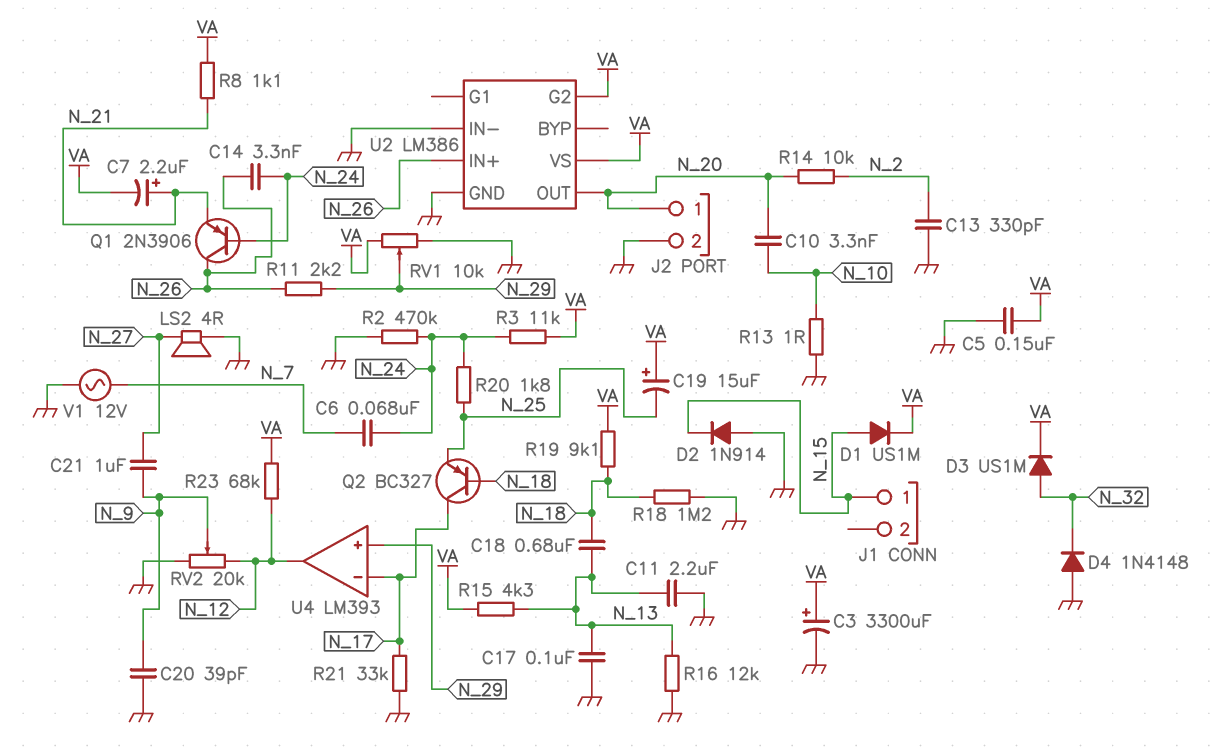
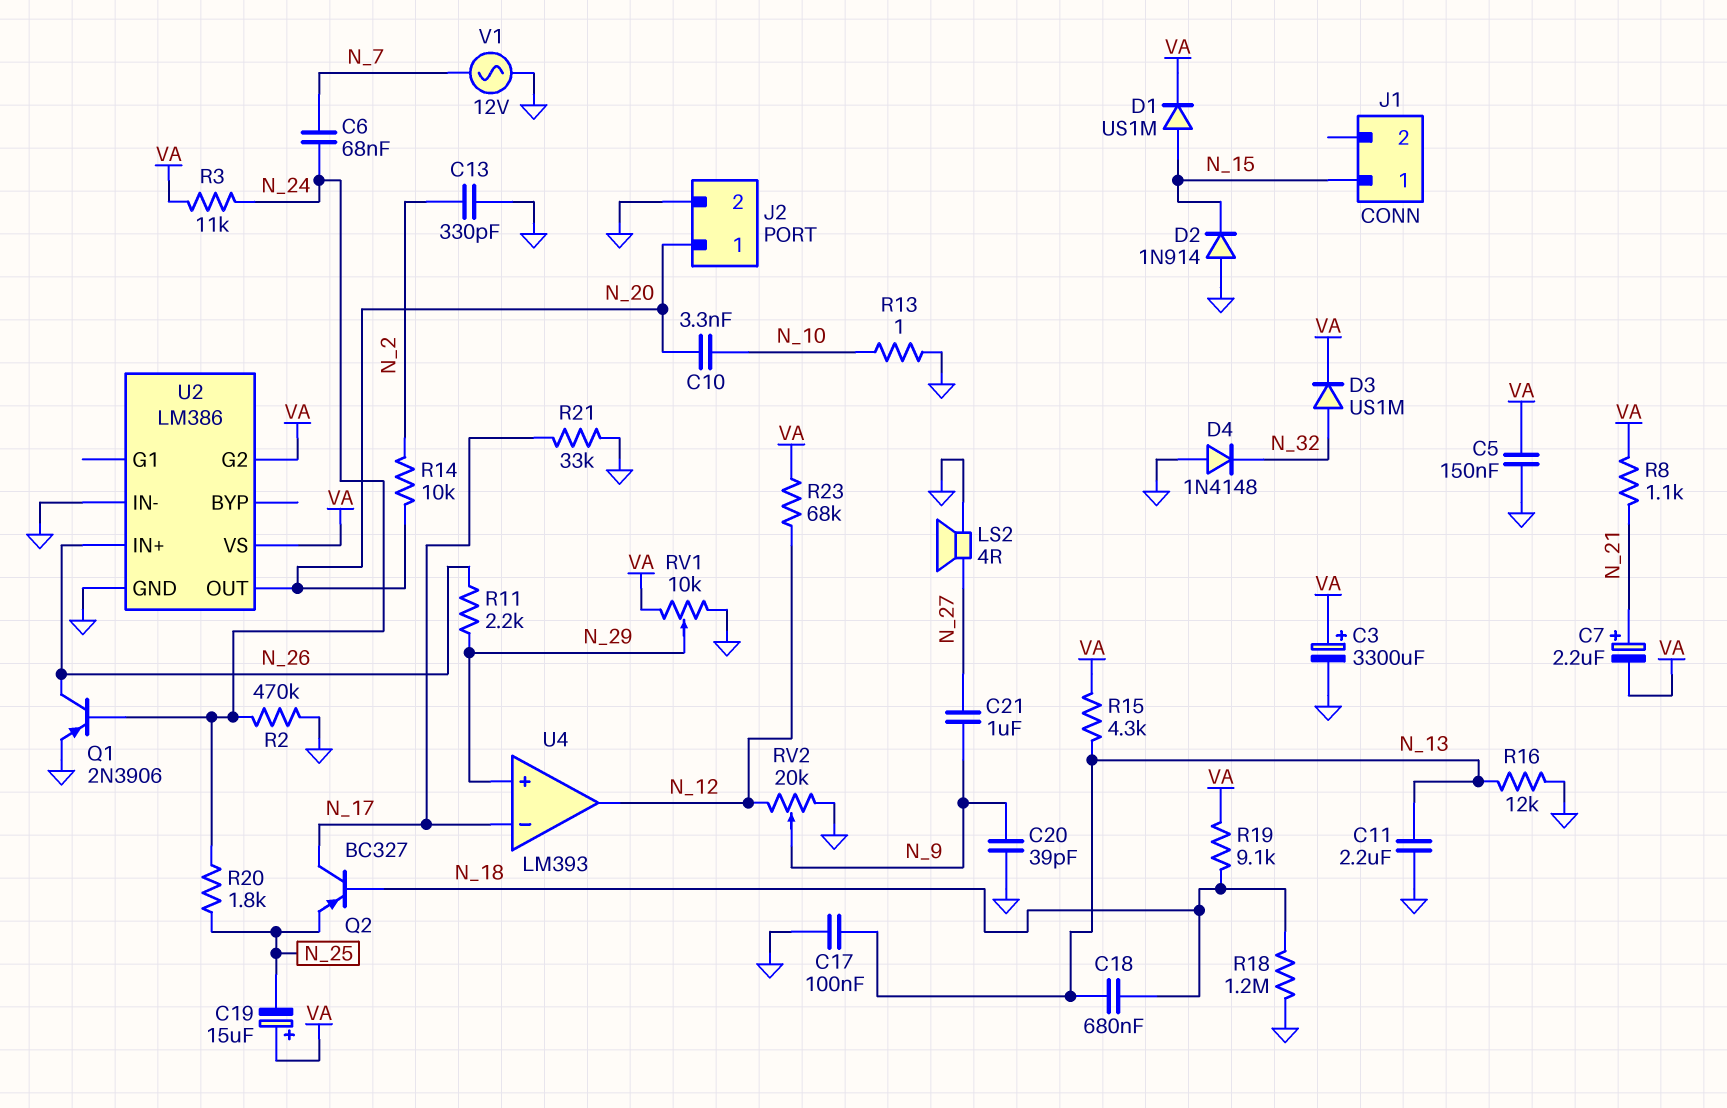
C14: 3.3nF (N_24, N_26) -> none
Q1: PNP 2N3906 (B N_24, C N_26, E N_21) -> PNP 2N3906 (B N_24, C N_26, E GND)

